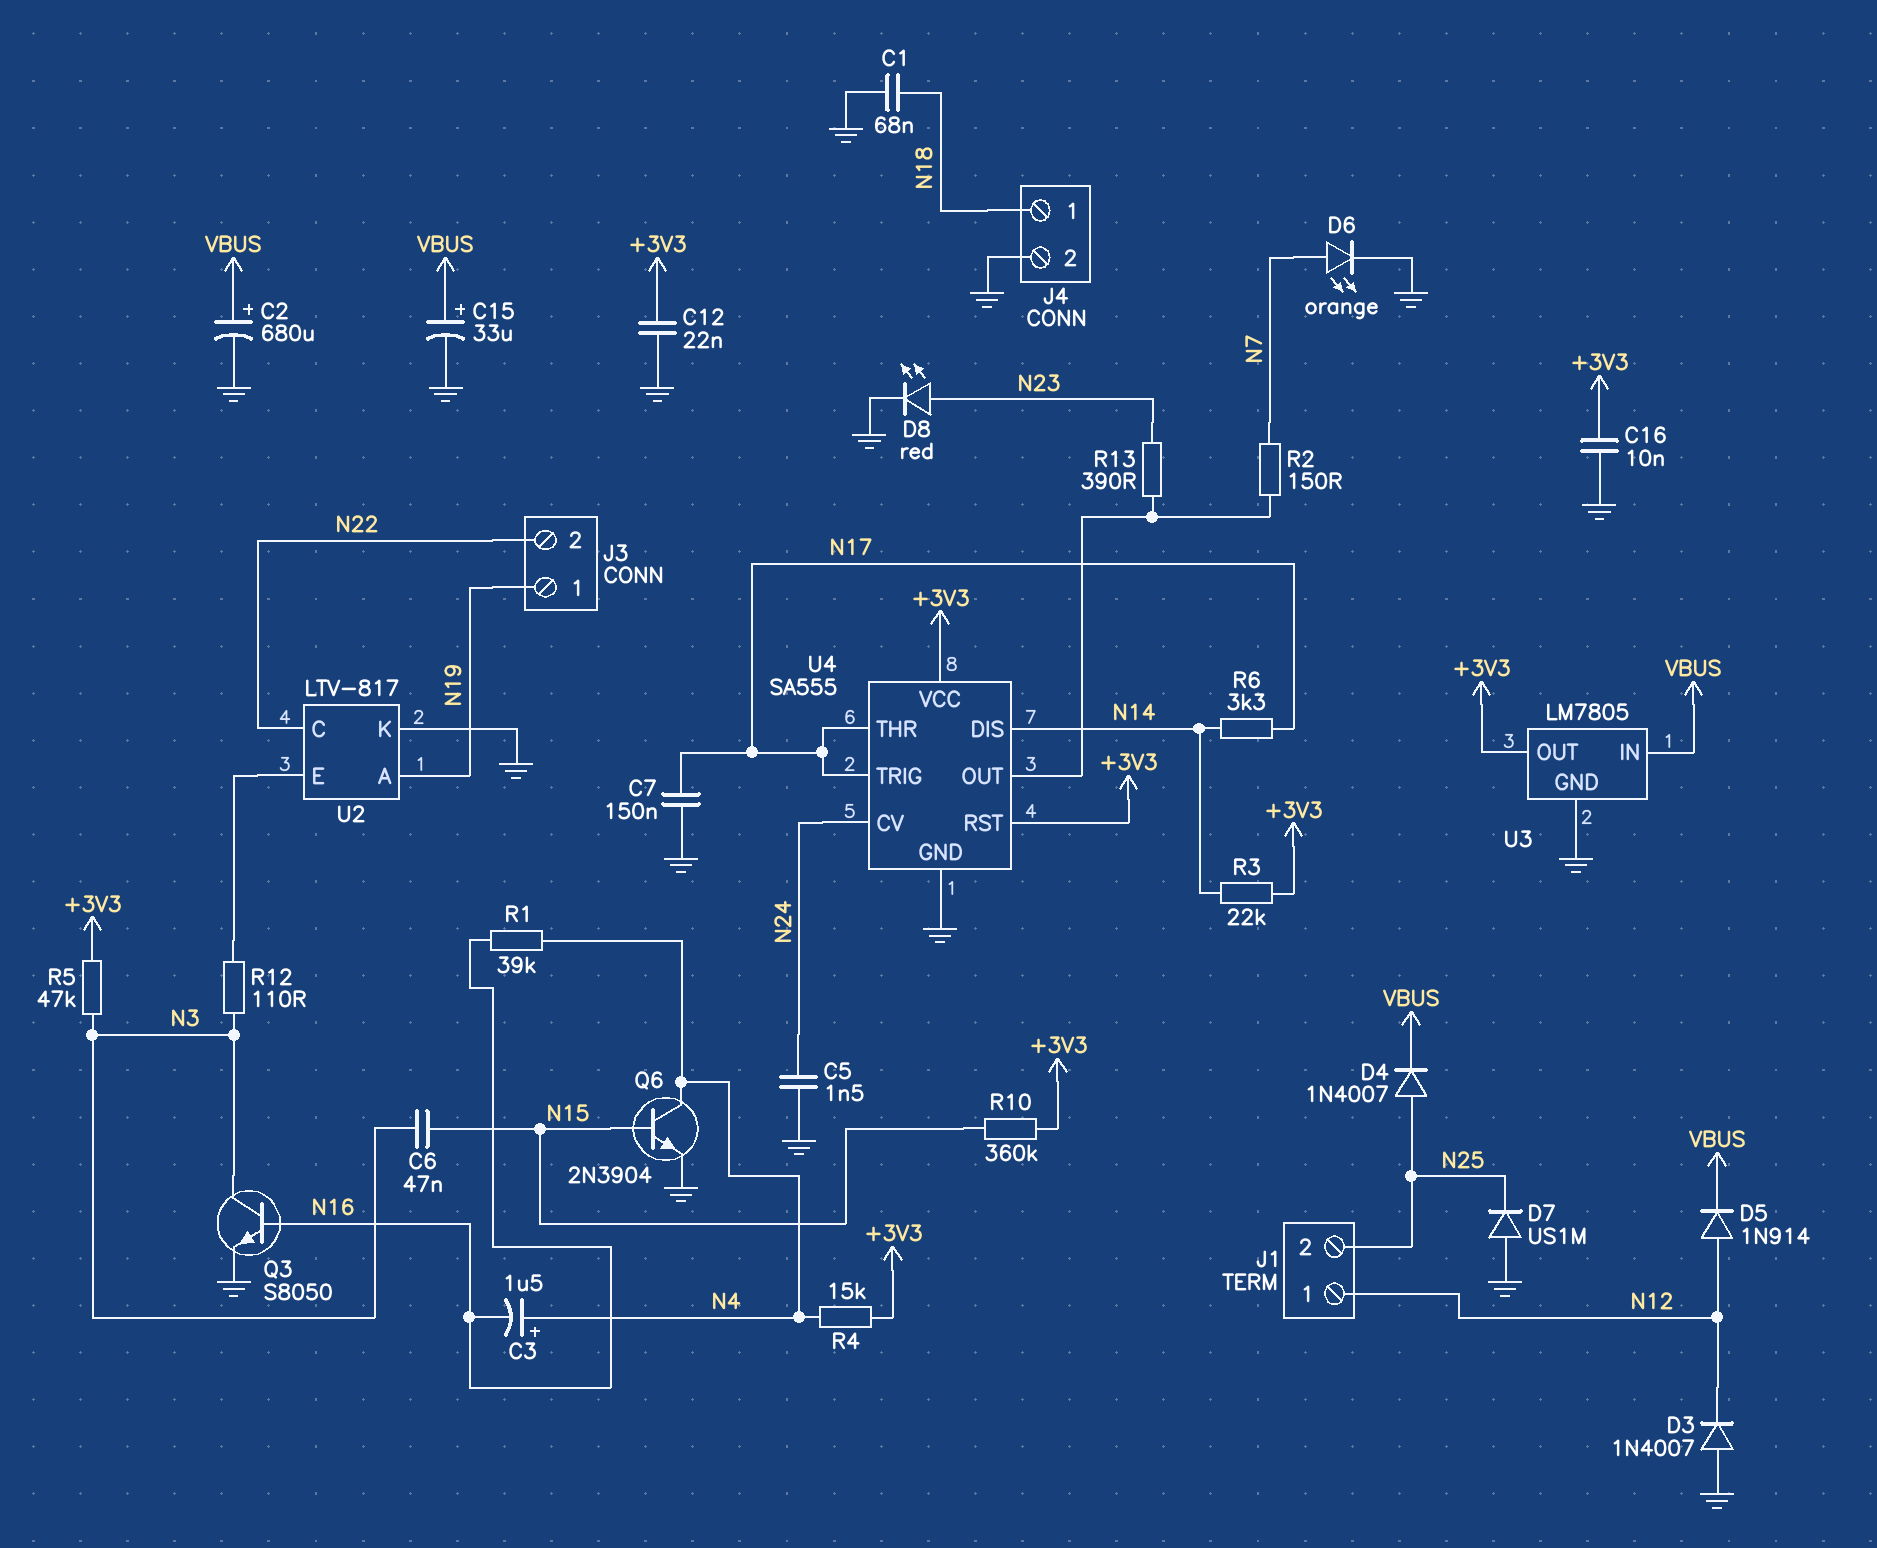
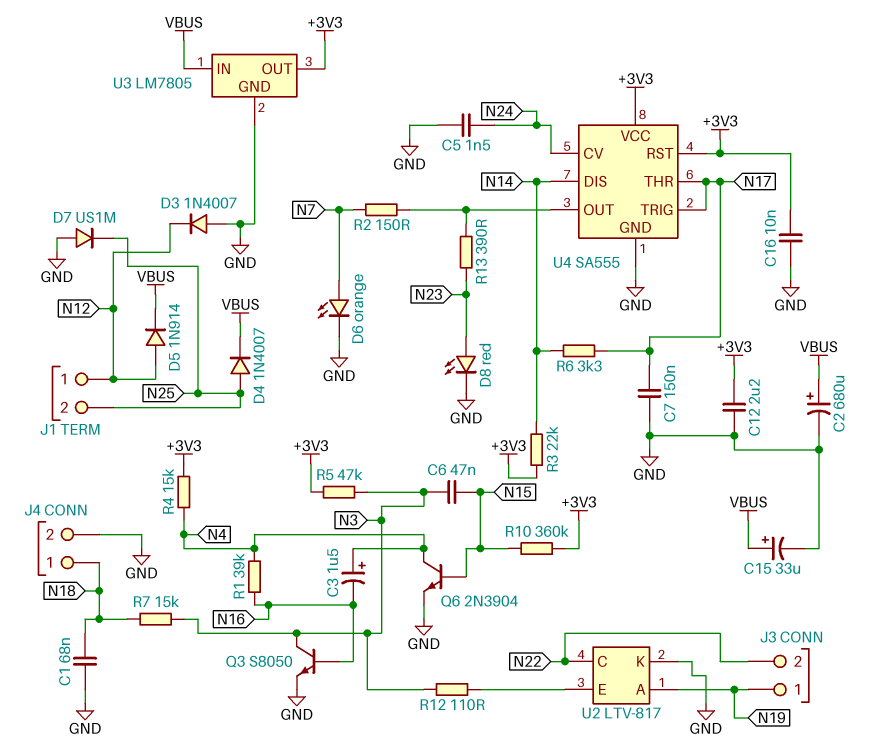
C12: 22nF (+3V3, GND) -> 2.2uF (+3V3, GND)
R7: none -> 15k (N3, N18)

